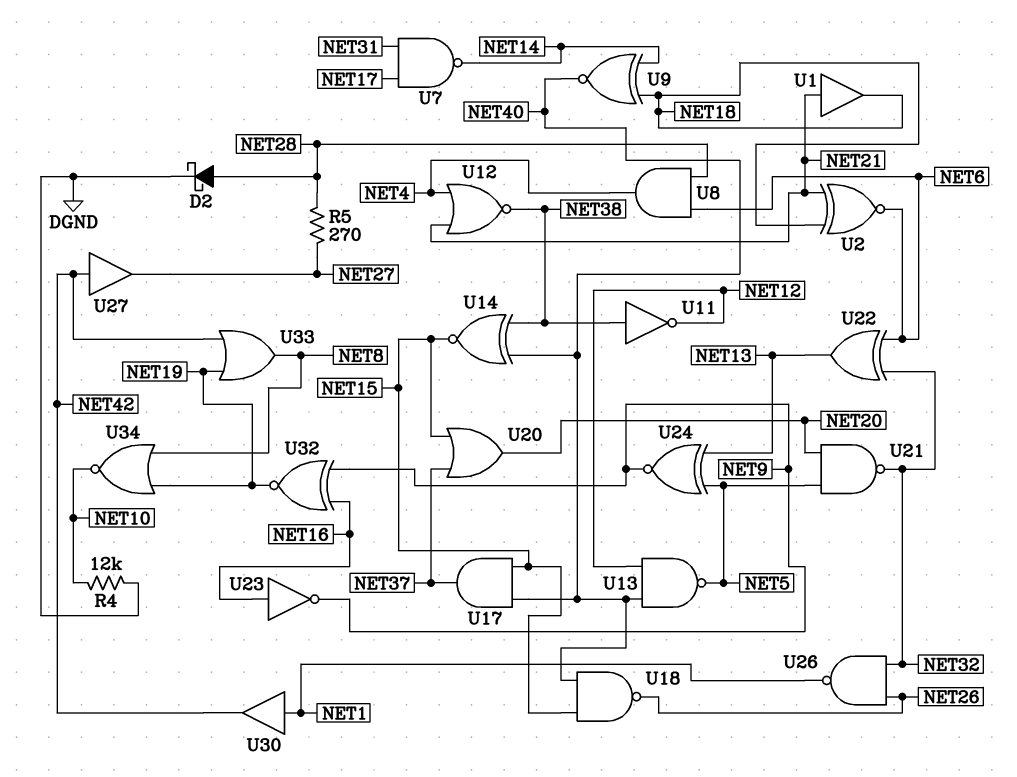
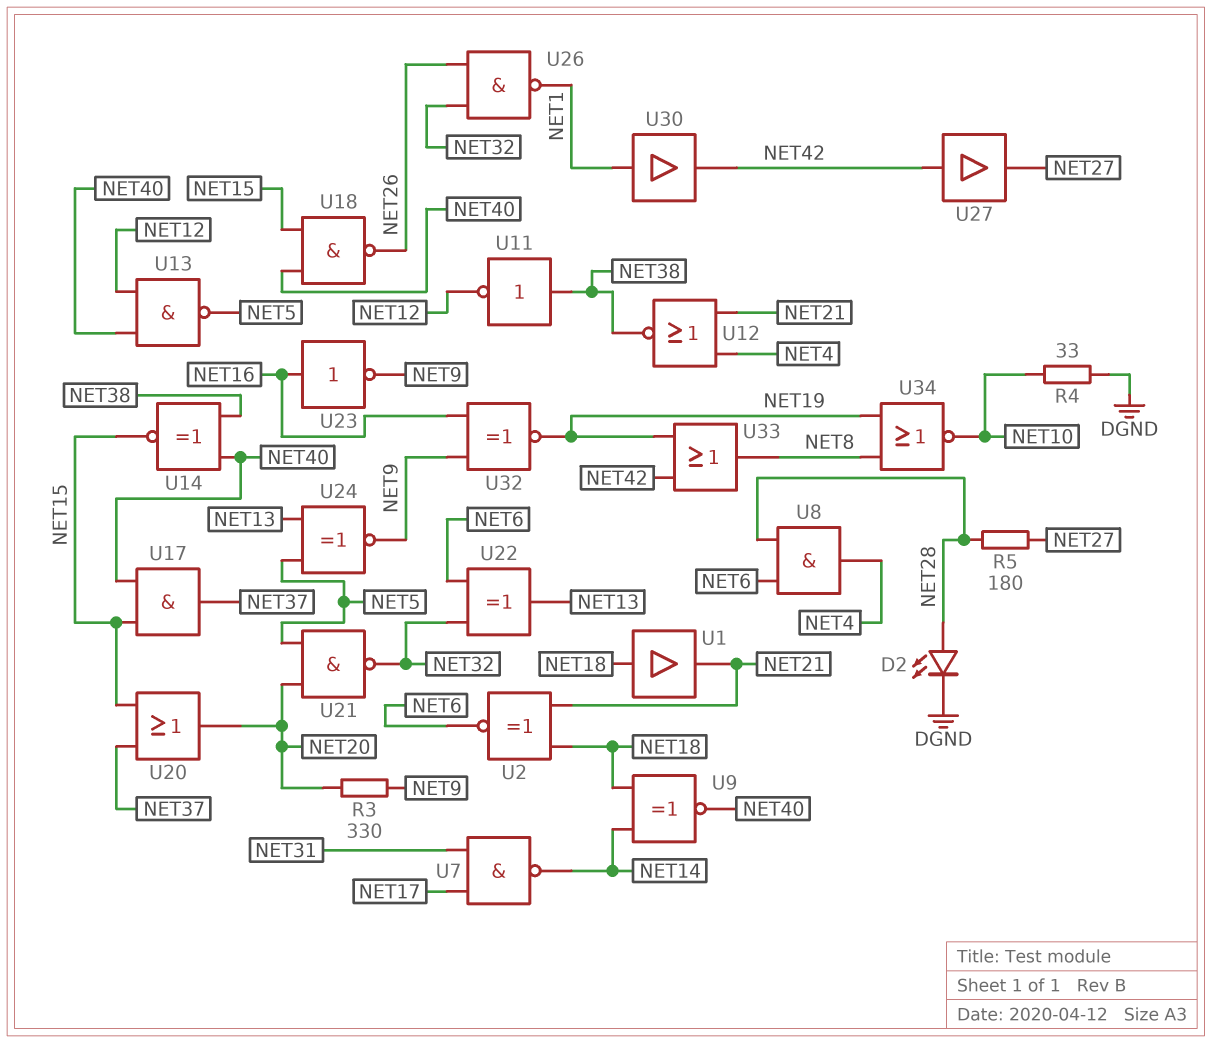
D2: schottky (A NET28, K DGND) -> LED (A NET28, K DGND)
R3: none -> 330 (NET9, NET20)
R4: 12k (DGND, NET10) -> 33 (DGND, NET10)
R5: 270 (NET27, NET28) -> 180 (NET27, NET28)
U1: buffer (in NET21, out NET18) -> buffer (in NET18, out NET21)

